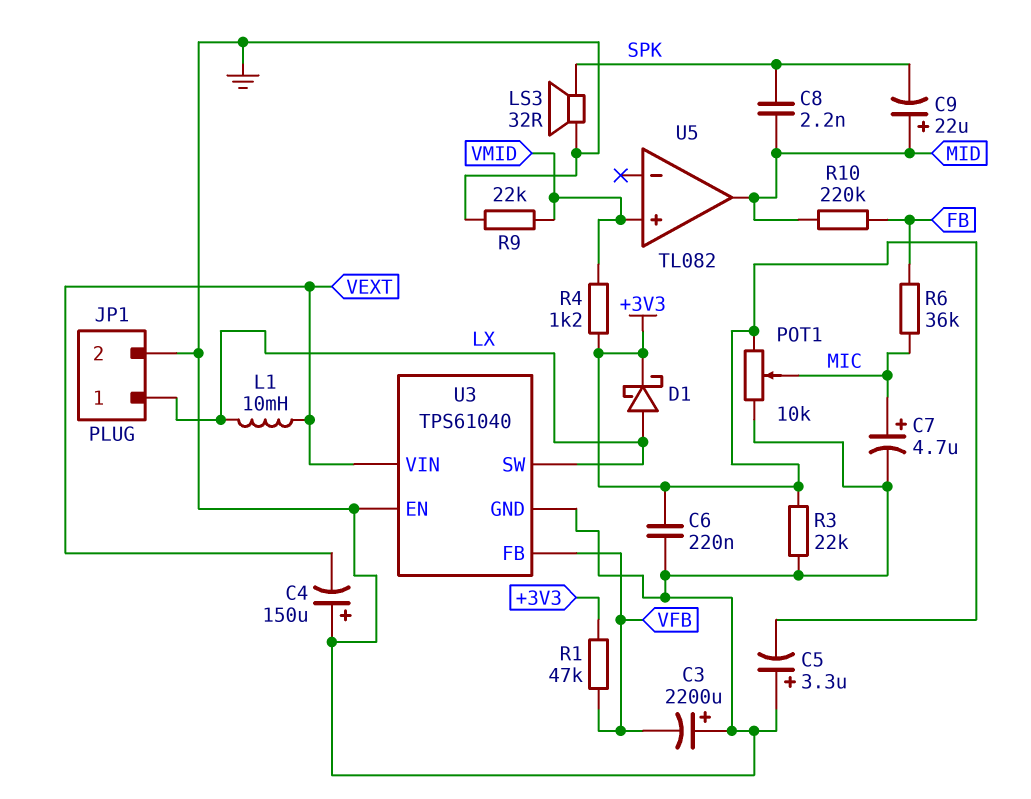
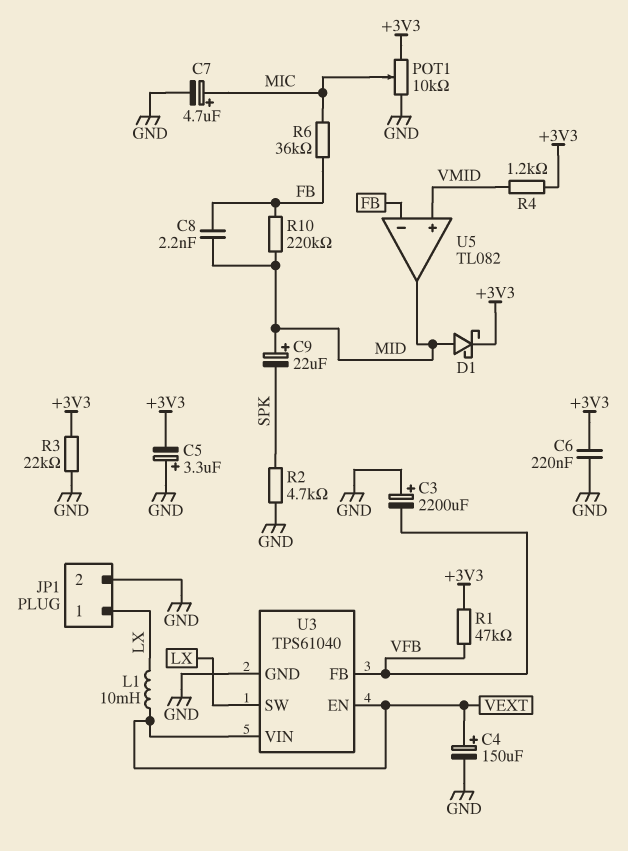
C4: 150uF (plus GND, minus VEXT) -> 150uF (plus VEXT, minus GND)
C8: 2.2nF (MID, SPK) -> 2.2nF (FB, MID)
D1: schottky (A LX, K +3V3) -> schottky (A MID, K +3V3)
LS3: speaker 32R (GND, SPK) -> none
R2: none -> 4.7k (GND, SPK)
R9: 22k (GND, VMID) -> none
U3 pin EN: GND -> VEXT
U5 pin in-: none -> FB

